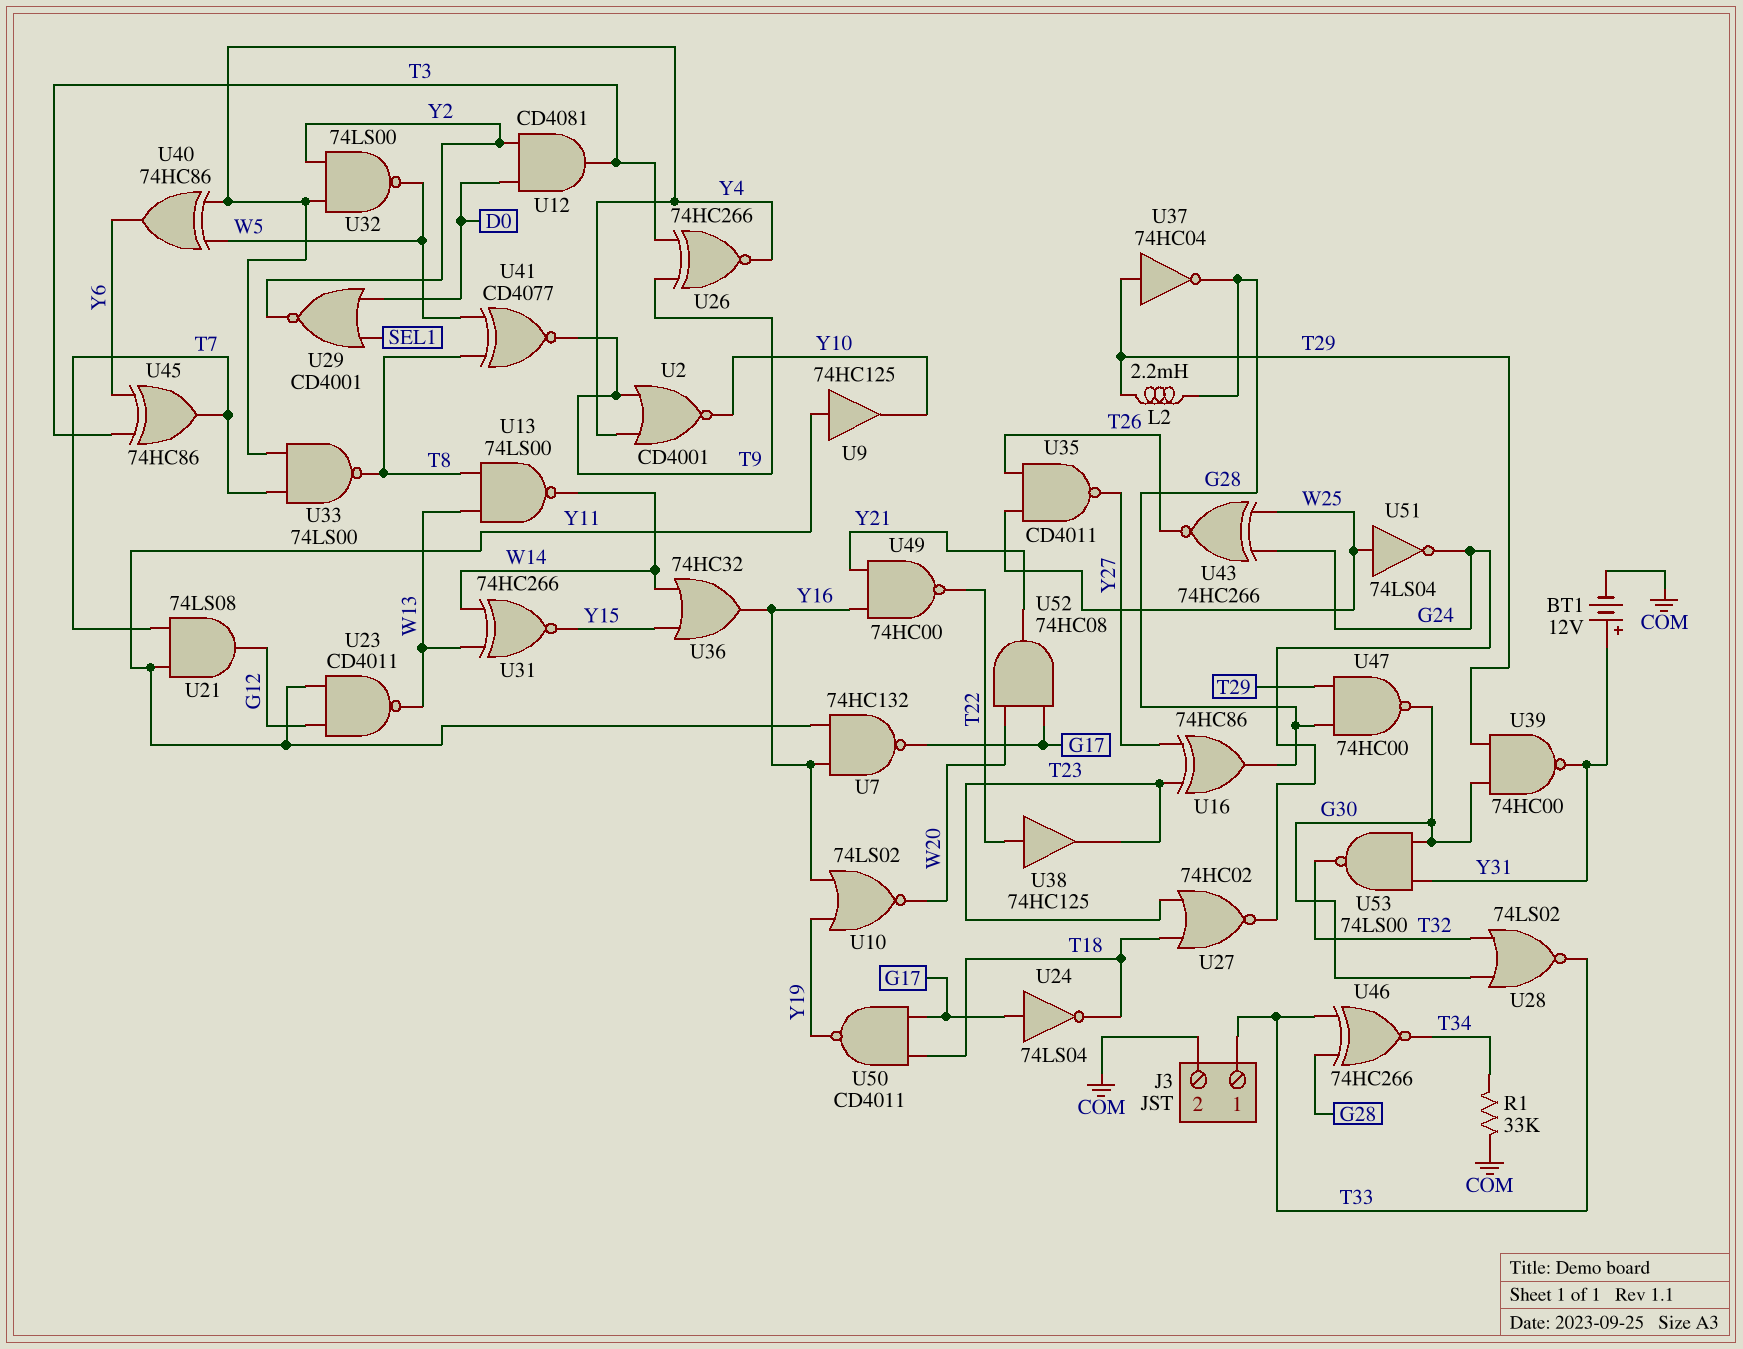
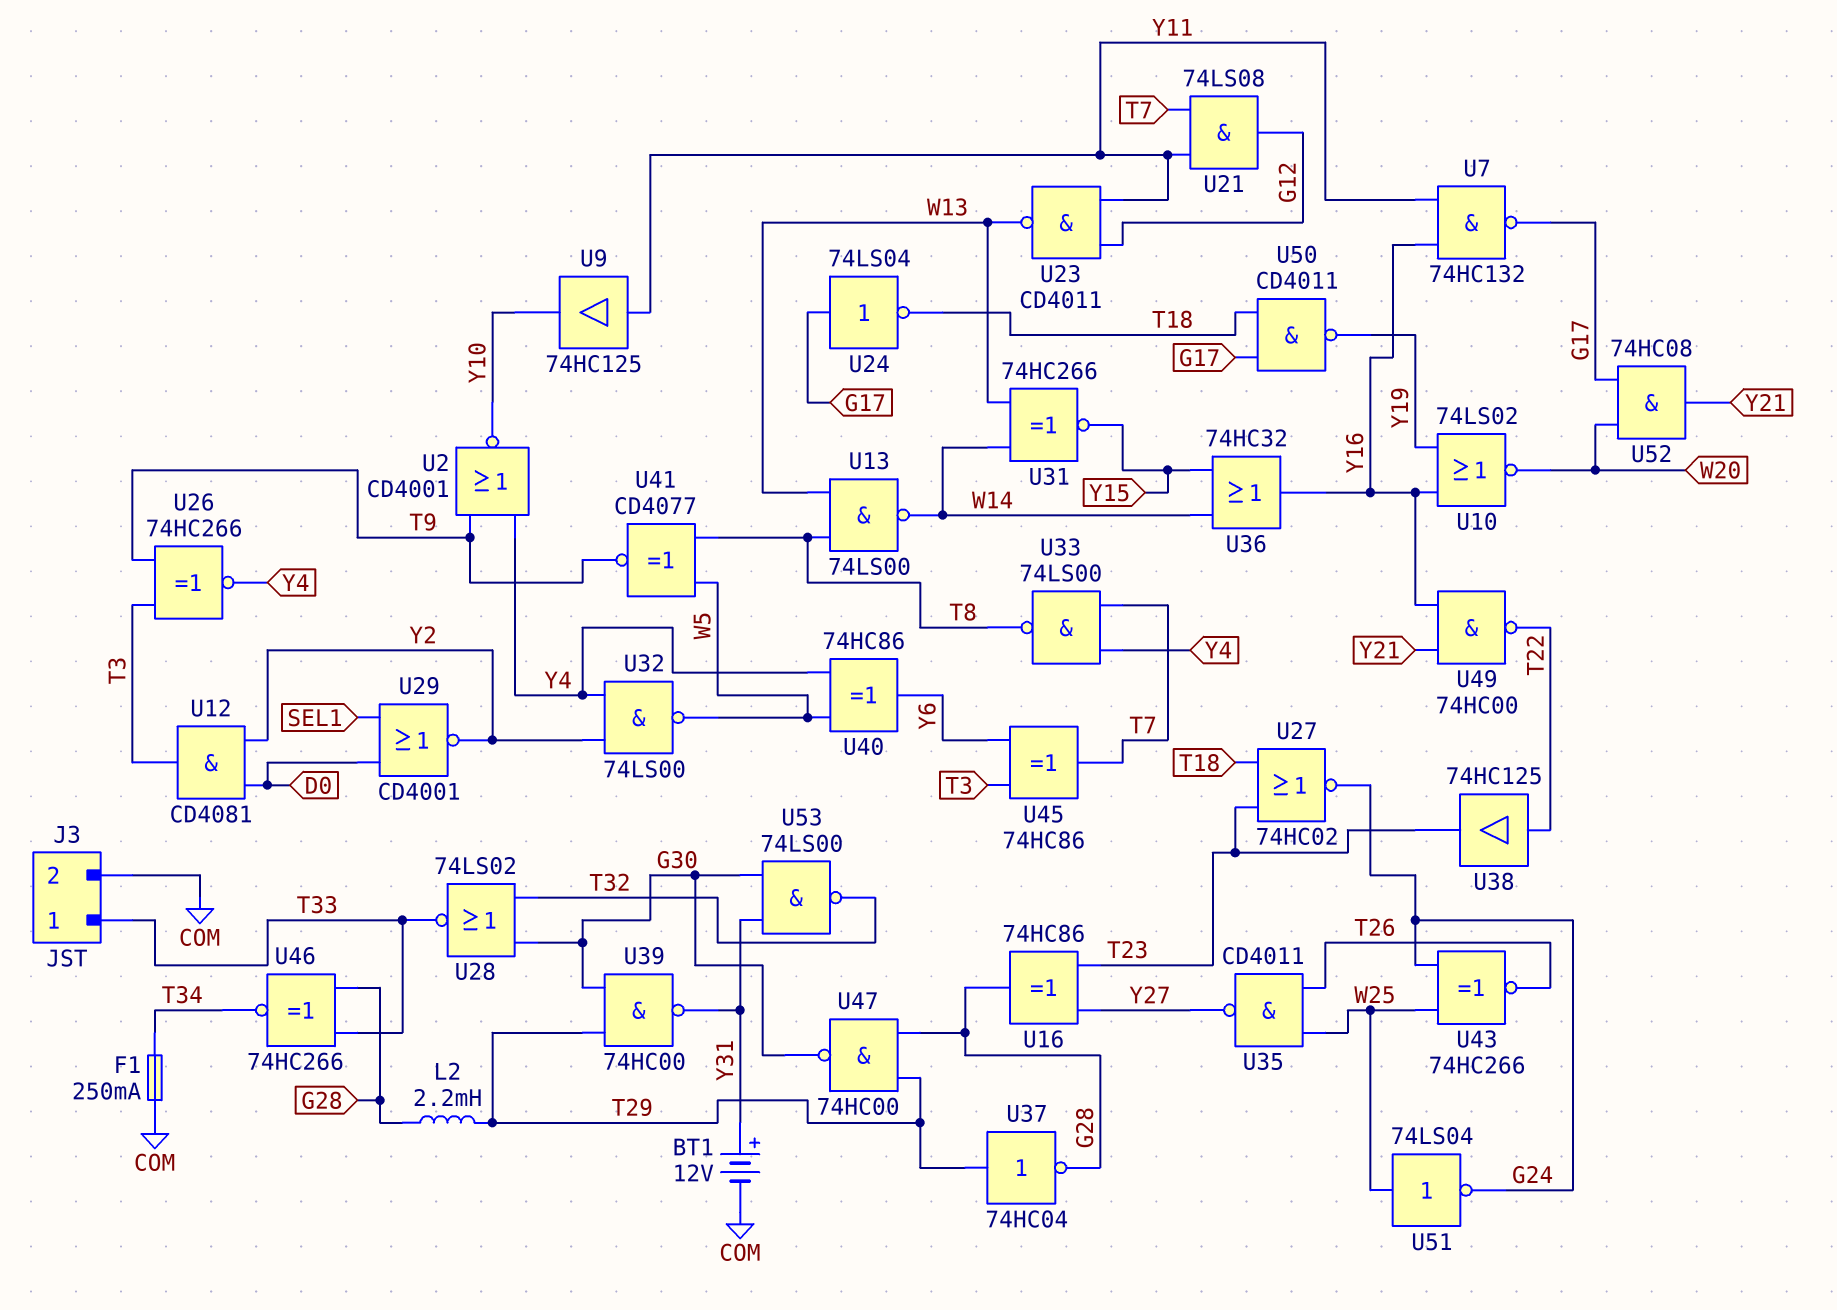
F1: none -> 250mA (COM, T34)
R1: 33k (COM, T34) -> none

